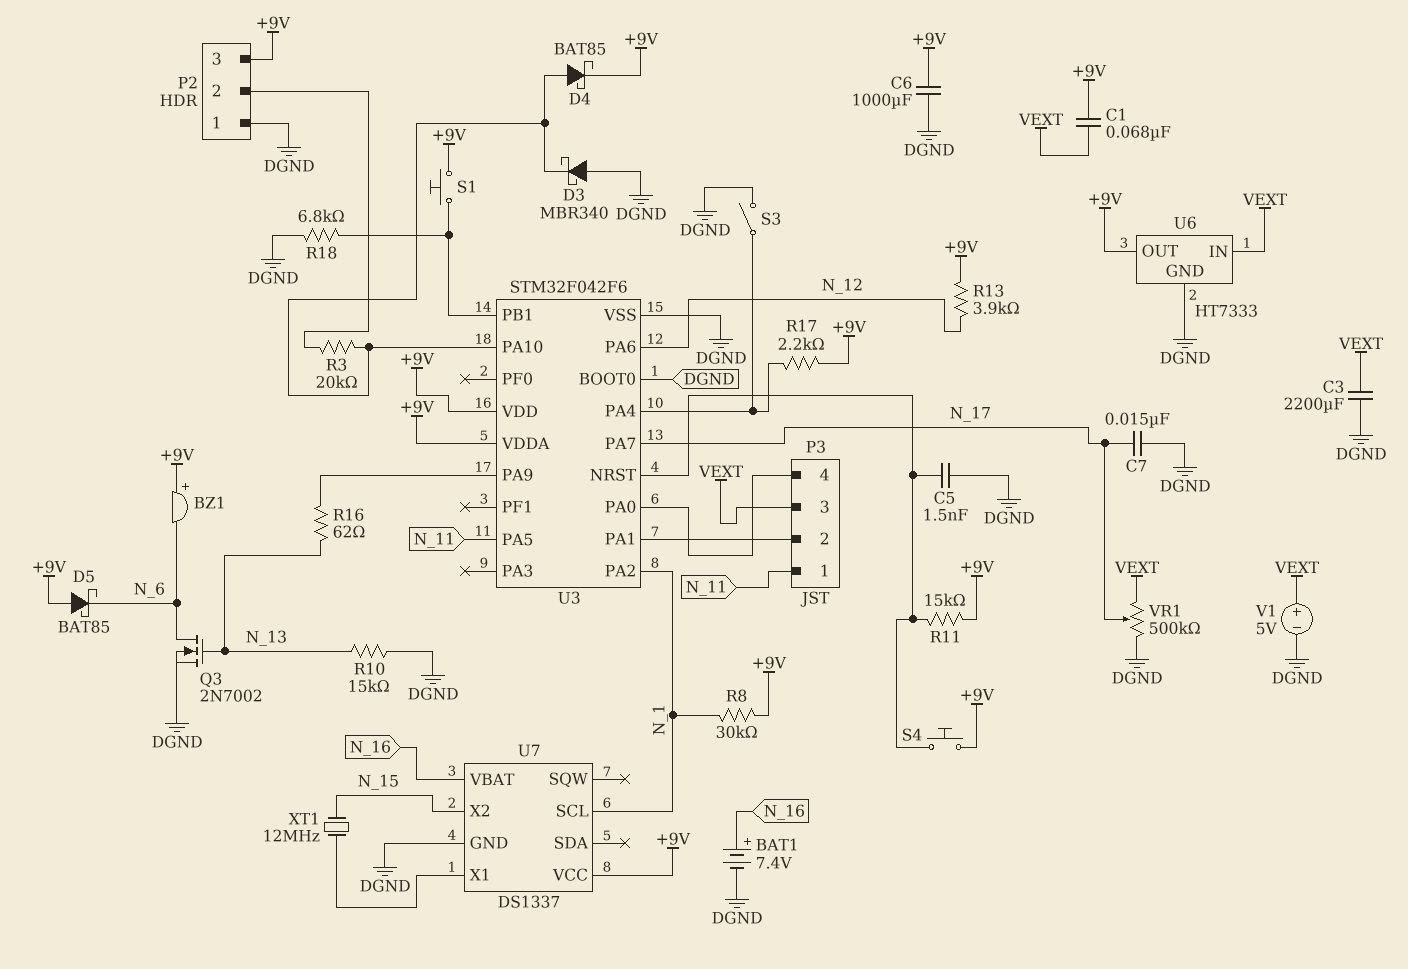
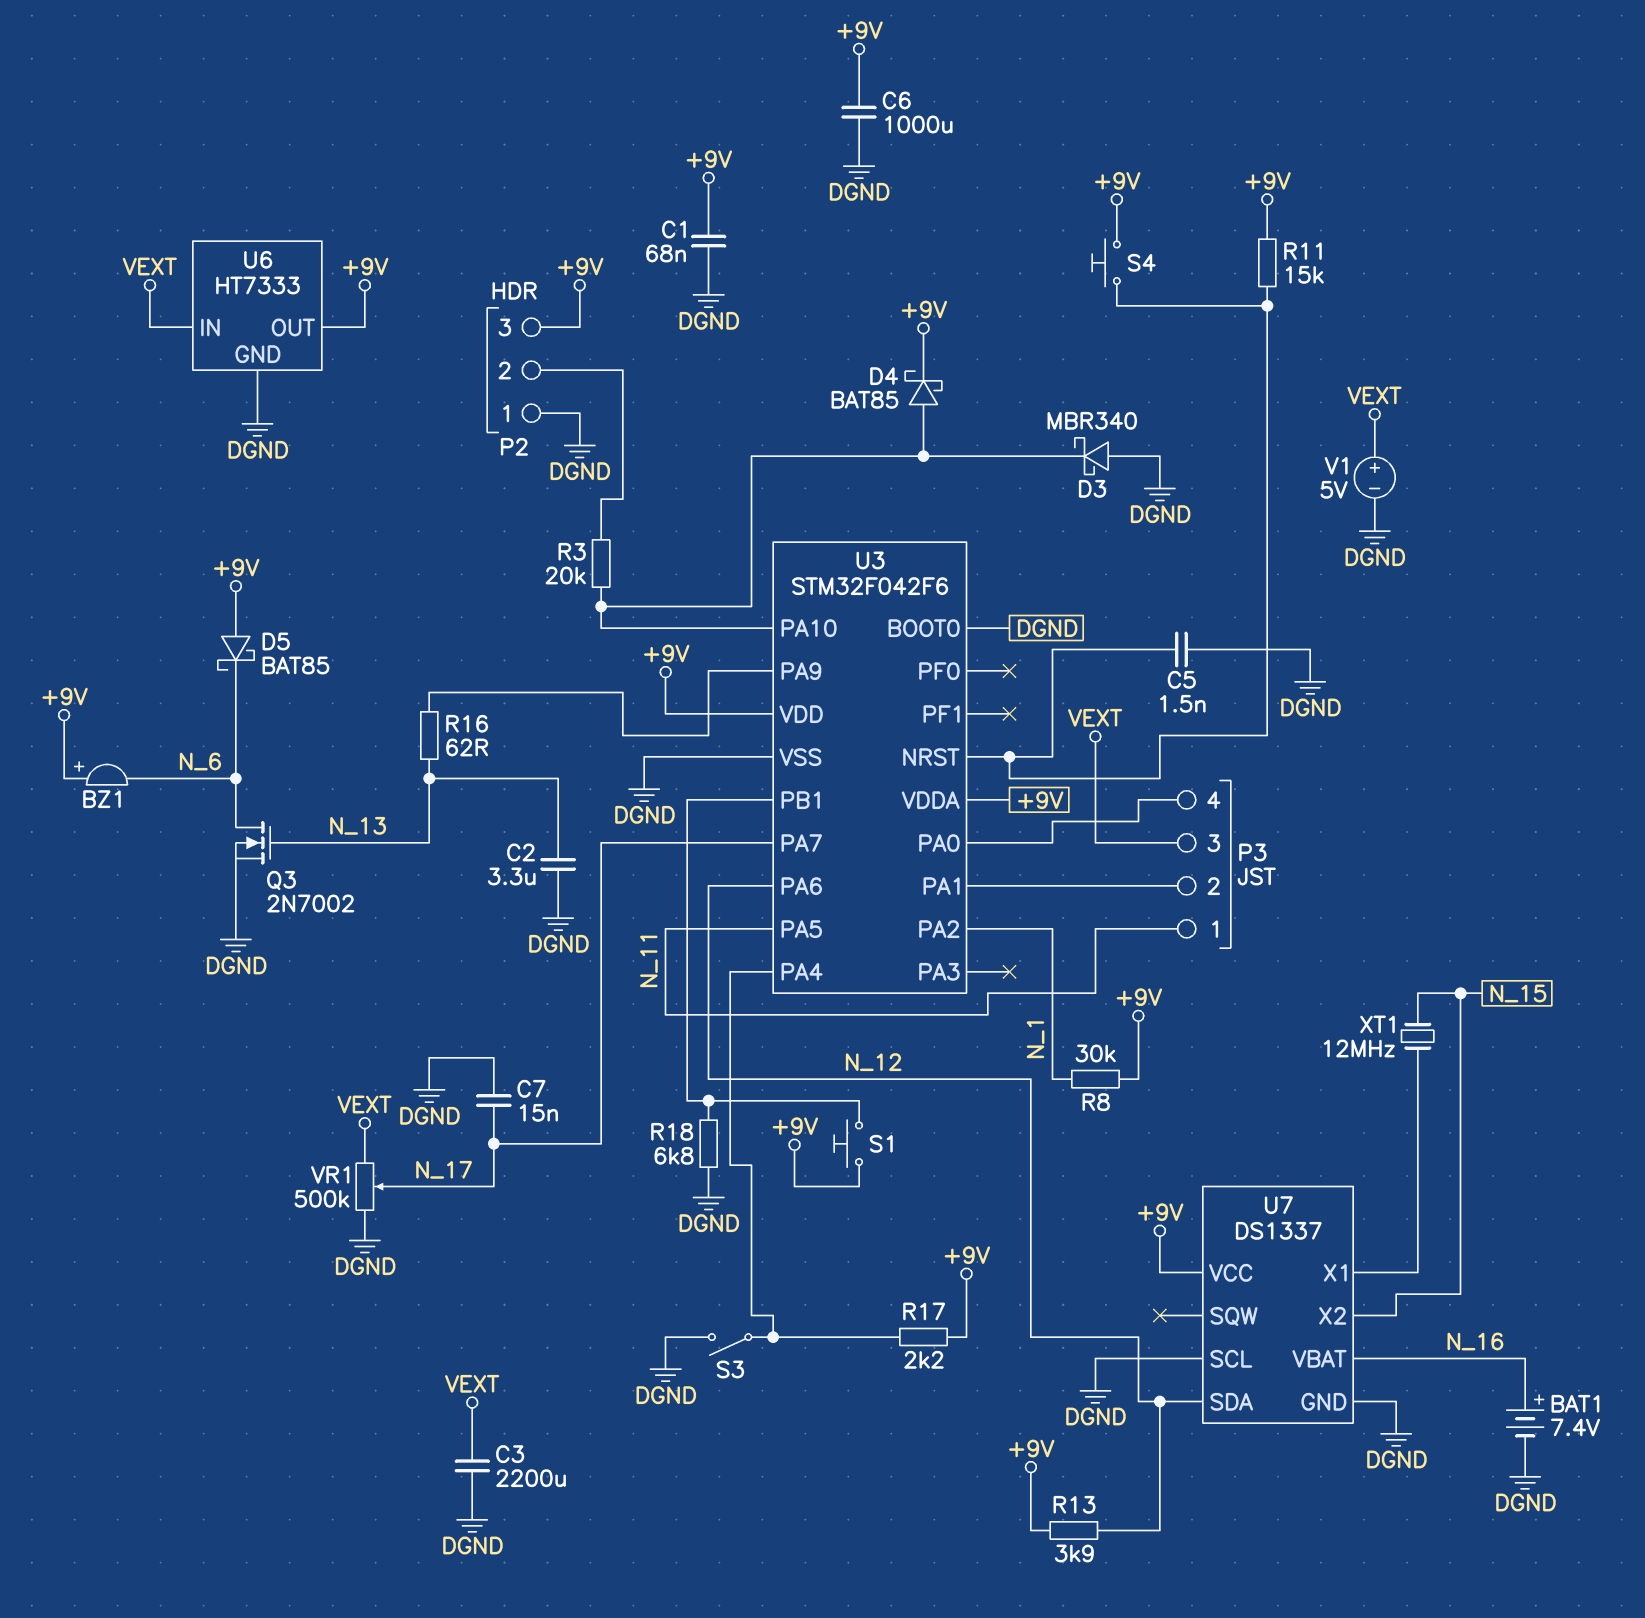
C1: 68nF (+9V, VEXT) -> 68nF (+9V, DGND)
C2: none -> 3.3uF (DGND, N_13)
R10: 15k (DGND, N_13) -> none
U7 pin SCL: N_1 -> DGND
U7 pin SDA: none -> N_12

